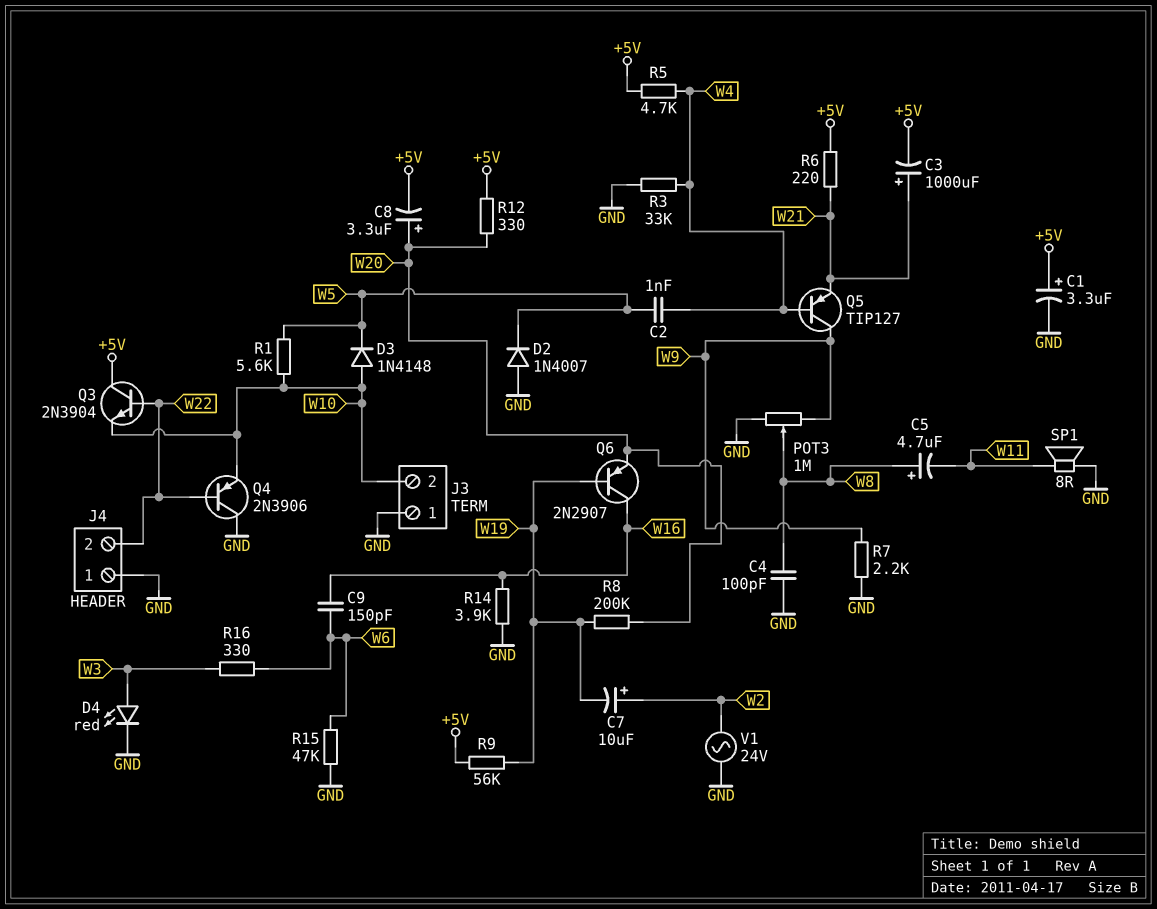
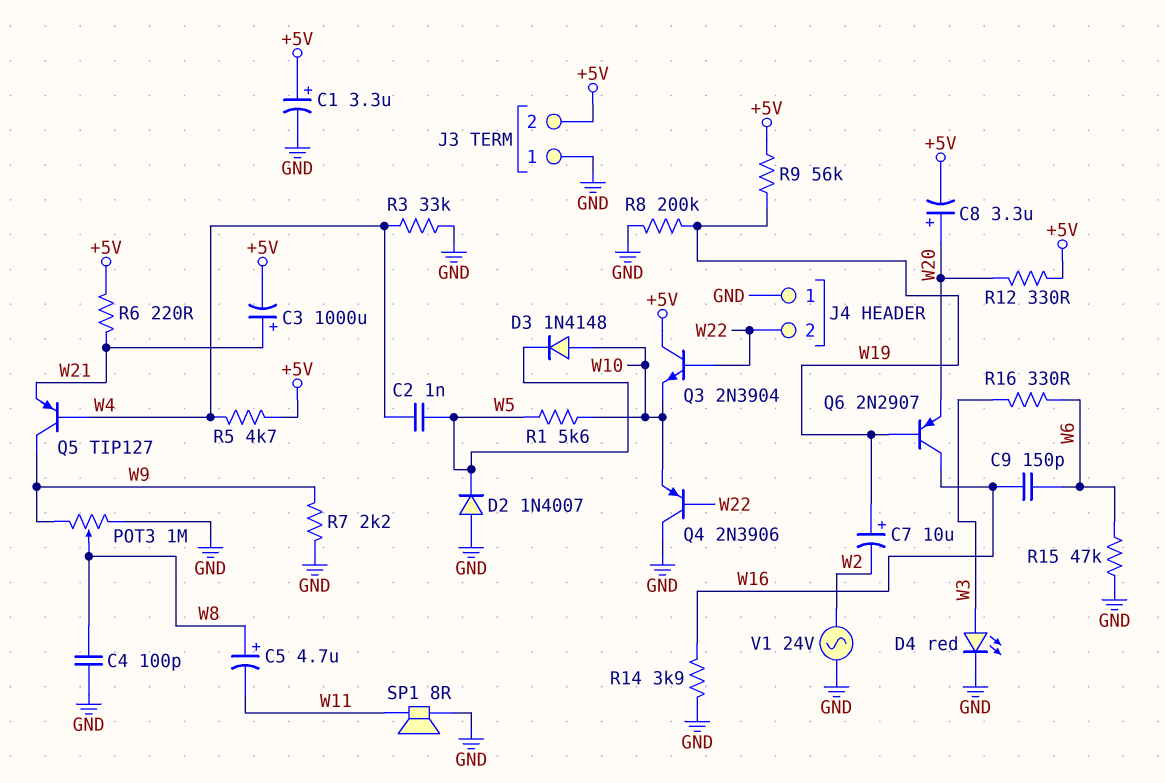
C7: 10uF (plus W2, minus W19) -> 10uF (plus W19, minus W2)
J3 pin 2: W10 -> +5V
R8: 200k (W19, W20) -> 200k (GND, W19)

